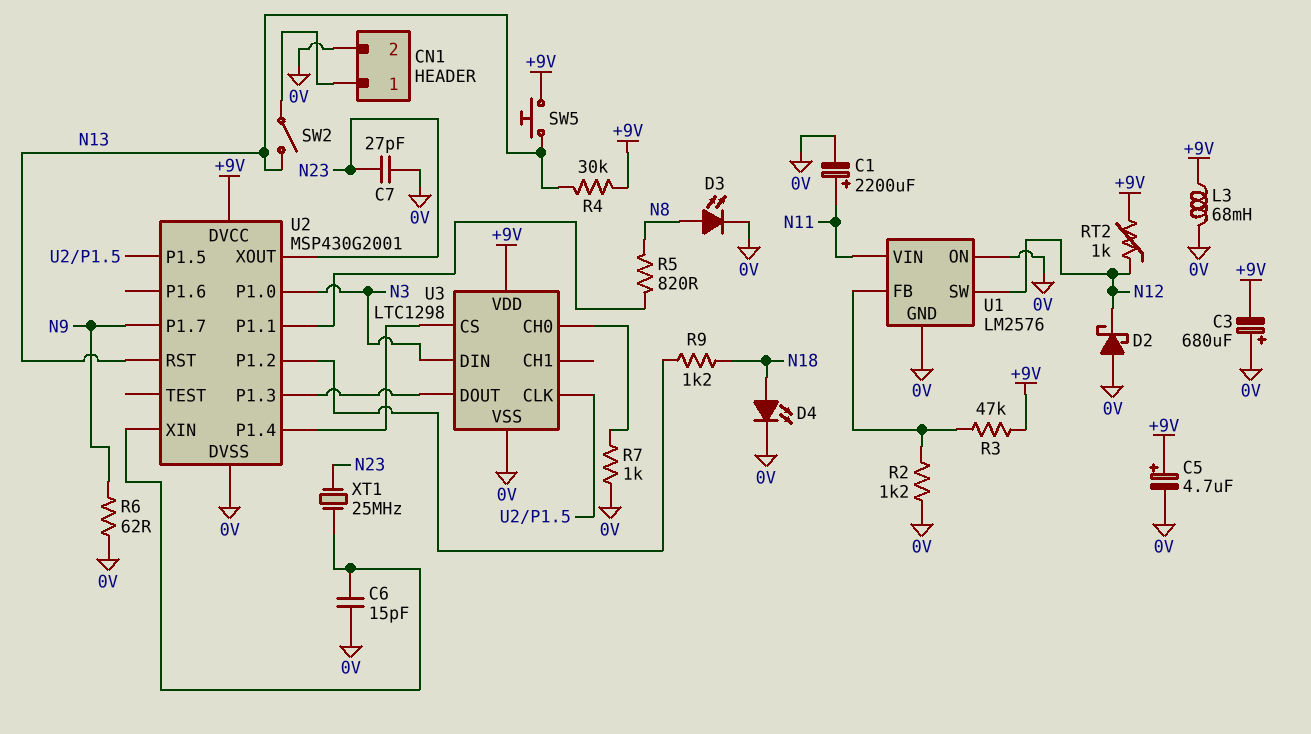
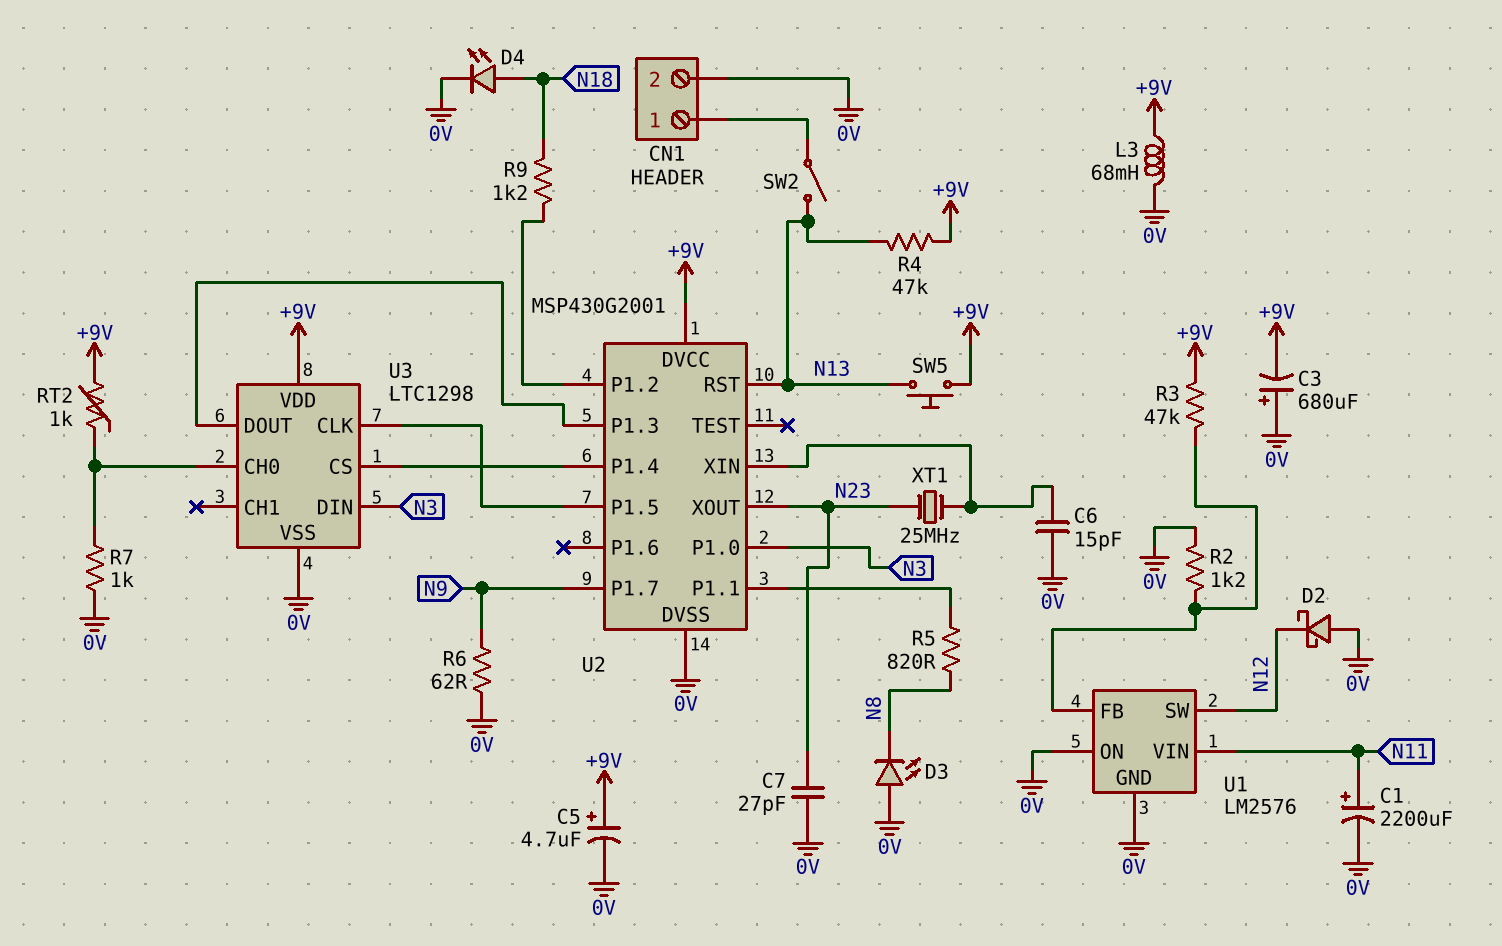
D3: LED (A N8, K 0V) -> LED (A 0V, K N8)
R4: 30k (+9V, N13) -> 47k (+9V, N13)
RT2: 1k (+9V, N12) -> 1k (+9V, U3/CH0)

